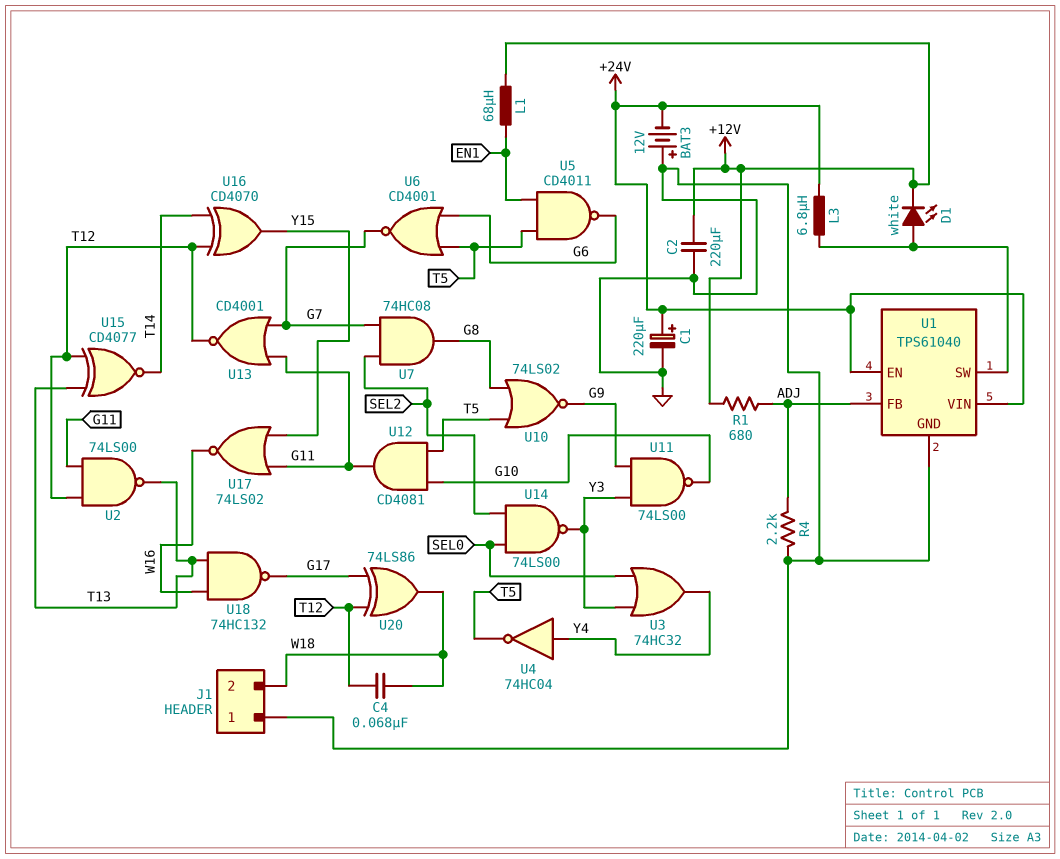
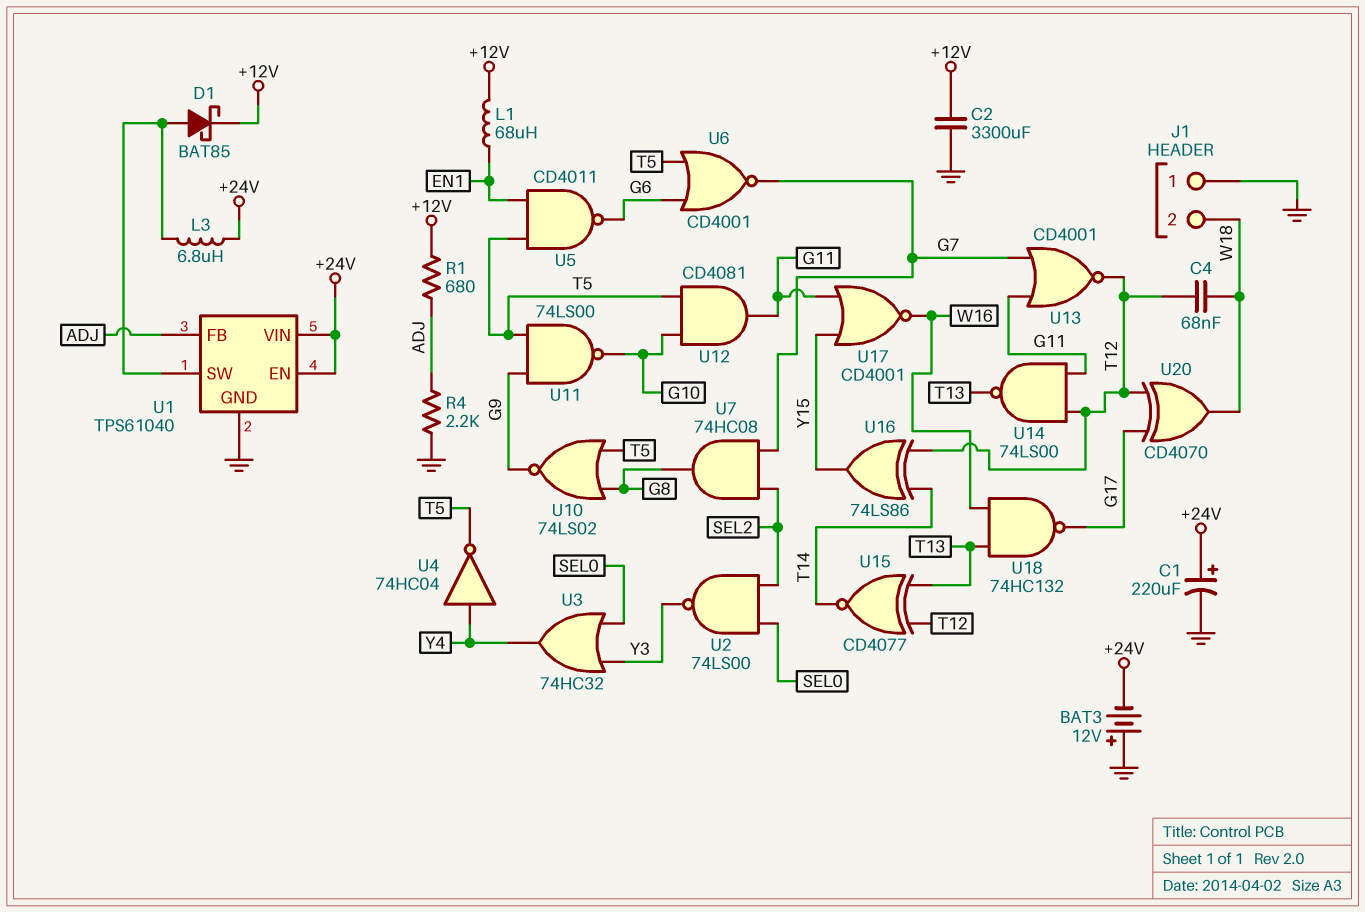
C2: 220uF (+12V, GND) -> 3300uF (+12V, GND)
D1: LED white (A U1/SW, K +12V) -> schottky BAT85 (A U1/SW, K +12V)
U2: NAND 74LS00 (in G11, in T12, out T13) -> NAND 74LS00 (in SEL0, in SEL2, out Y3)
U11: NAND 74LS00 (in G9, in Y3, out G10) -> NAND 74LS00 (in G9, in T5, out G10)
U14: NAND 74LS00 (in SEL0, in SEL2, out Y3) -> NAND 74LS00 (in G11, in T12, out T13)
U16: XOR CD4070 (in T12, in T14, out Y15) -> XOR 74LS86 (in T12, in T14, out Y15)
U17: NOR 74LS02 (in G11, in Y15, out W16) -> NOR CD4001 (in G11, in Y15, out W16)
U20: XOR 74LS86 (in G17, in T12, out W18) -> XOR CD4070 (in G17, in T12, out W18)

